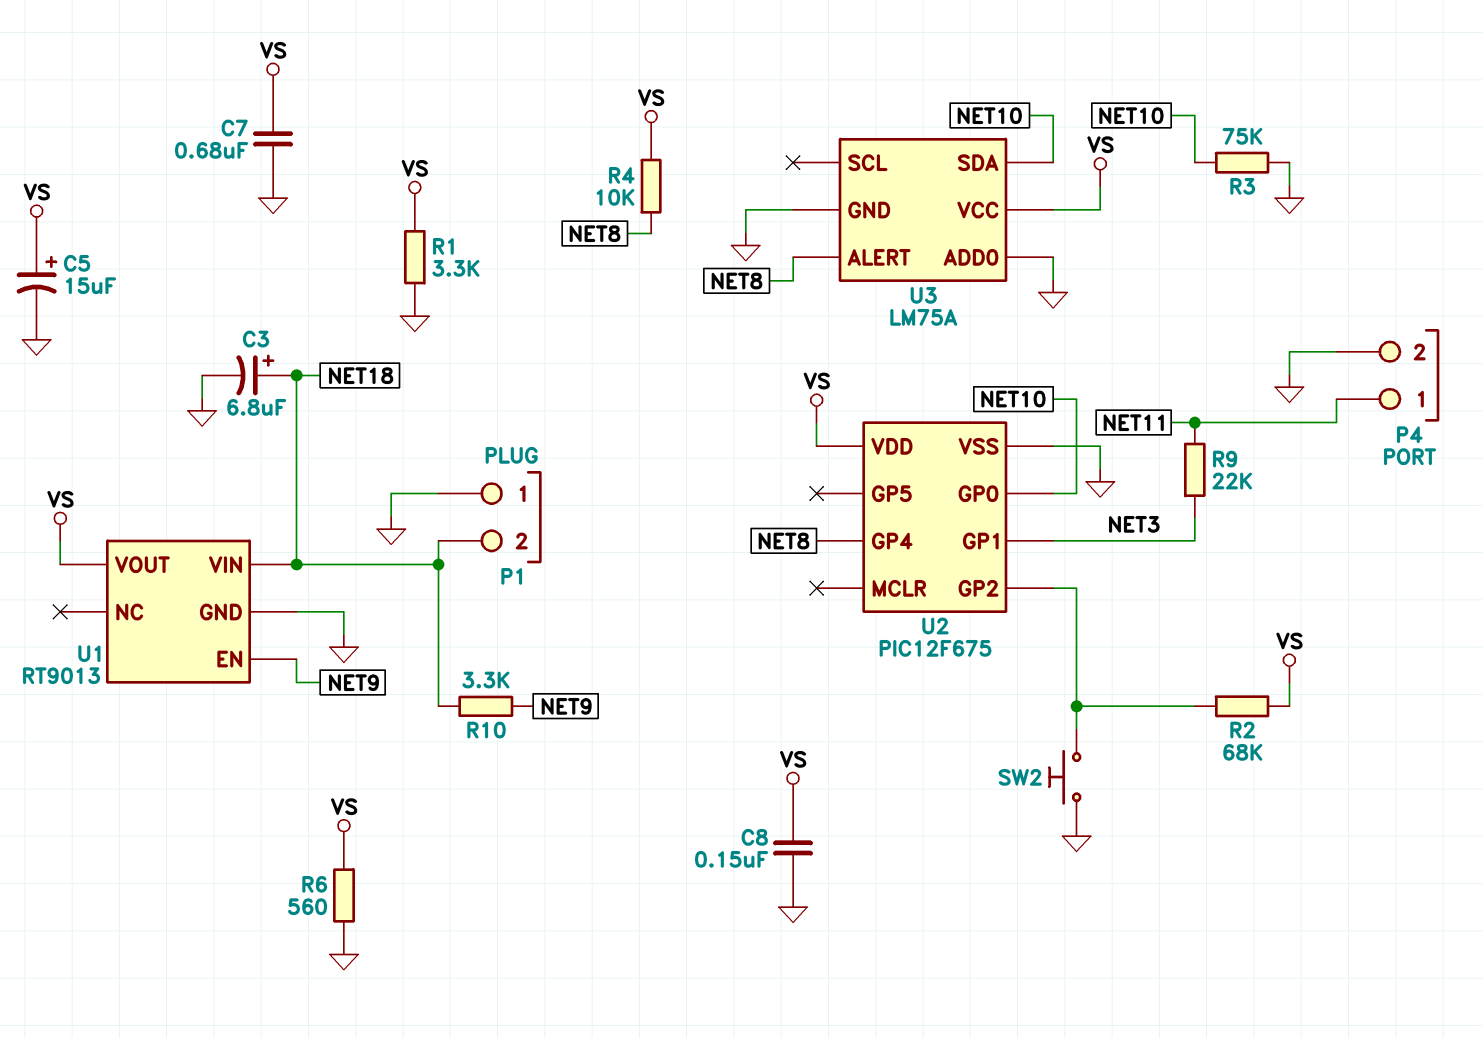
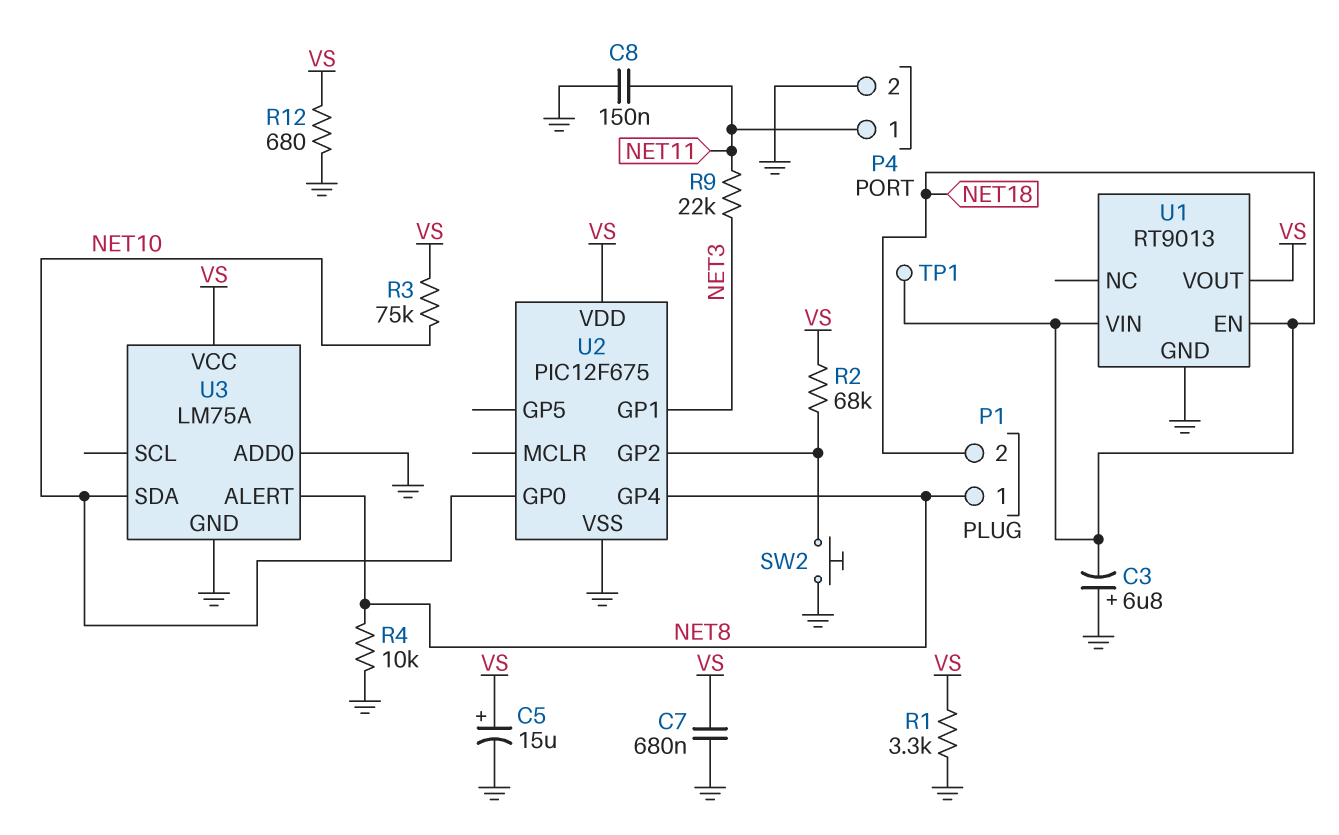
C3: 6.8uF (plus NET18, minus GND) -> 6.8uF (plus GND, minus NET18)
C8: 150nF (GND, VS) -> 150nF (GND, NET11)
P1 pin 1: GND -> NET8
R3: 75k (GND, NET10) -> 75k (NET10, VS)
R4: 10k (NET8, VS) -> 10k (GND, NET8)
R6: 560 (GND, VS) -> none
R10: 3.3k (NET9, NET18) -> none
R12: none -> 680 (GND, VS)
TP1: none -> test point (NET18)
U1 pin EN: NET9 -> NET18

